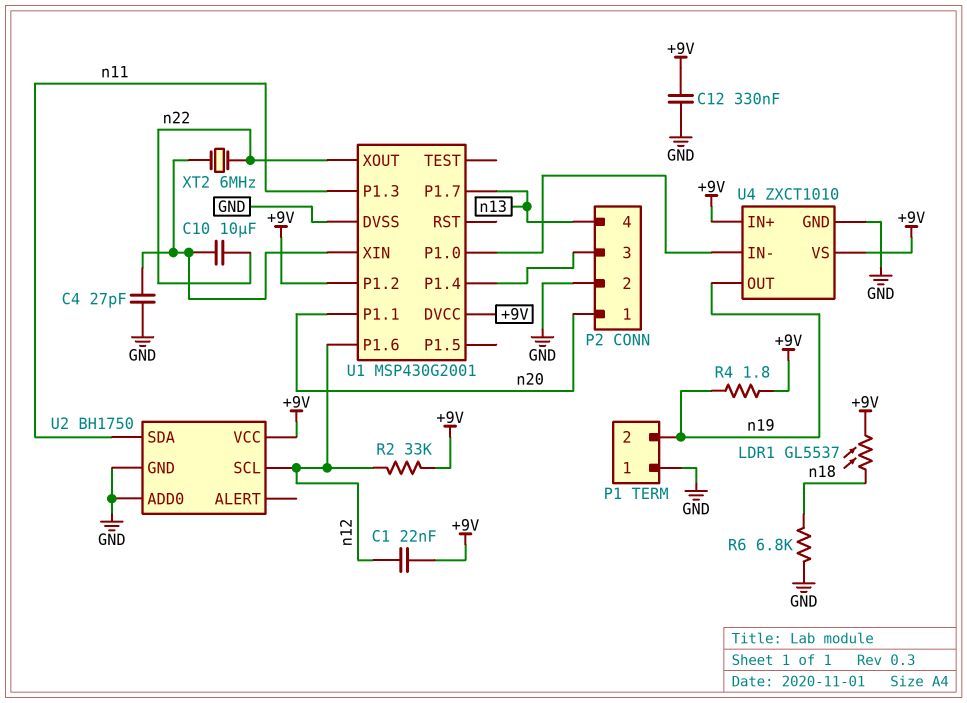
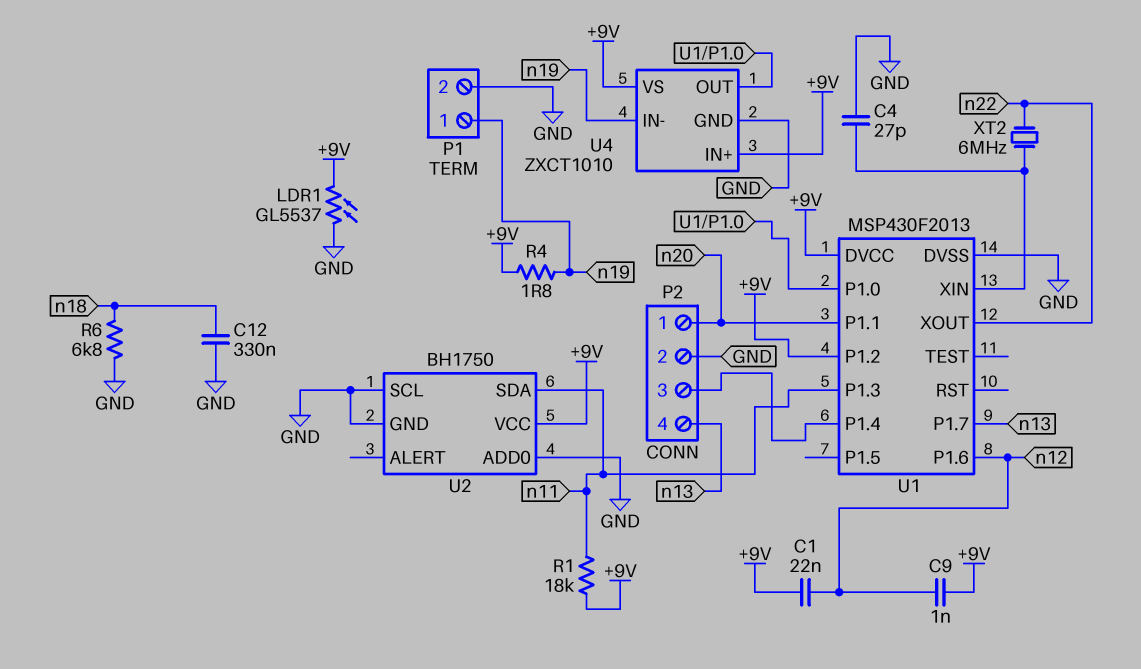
C9: none -> 1nF (+9V, n12)
C10: 10uF (U1/XIN, n22) -> none
C12: 330nF (+9V, GND) -> 330nF (GND, n18)
LDR1: GL5537 (+9V, n18) -> GL5537 (+9V, GND)
P1 pin 1: GND -> n19
P1 pin 2: n19 -> GND
R1: none -> 18k (+9V, n11)
R2: 33k (+9V, n12) -> none
U1: MSP430G2001 -> MSP430F2013
U2 pin SCL: n12 -> GND
U4 pin IN-: U1/P1.0 -> n19
U4 pin OUT: n19 -> U1/P1.0

